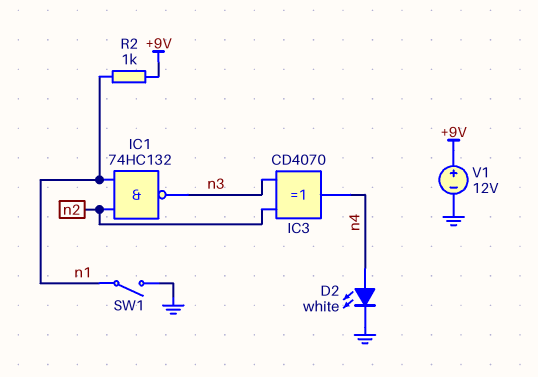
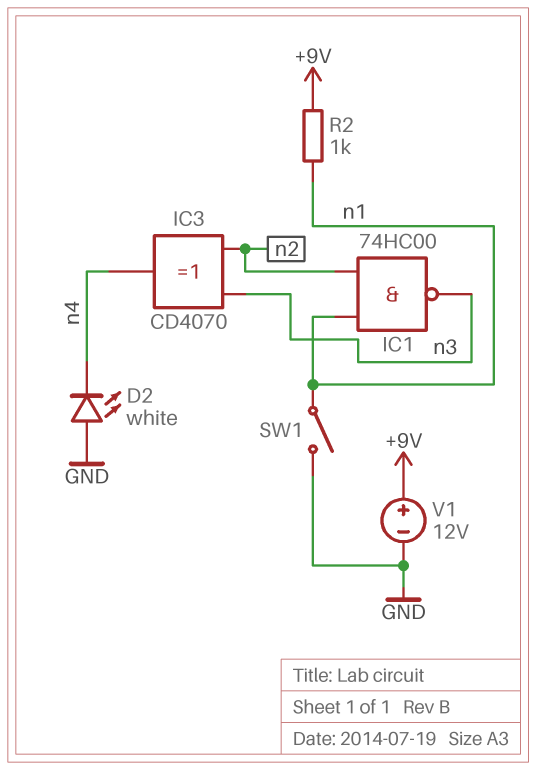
D2: LED white (A n4, K GND) -> LED white (A GND, K n4)
IC1: NAND 74HC132 (in n1, in n2, out n3) -> NAND 74HC00 (in n1, in n2, out n3)

